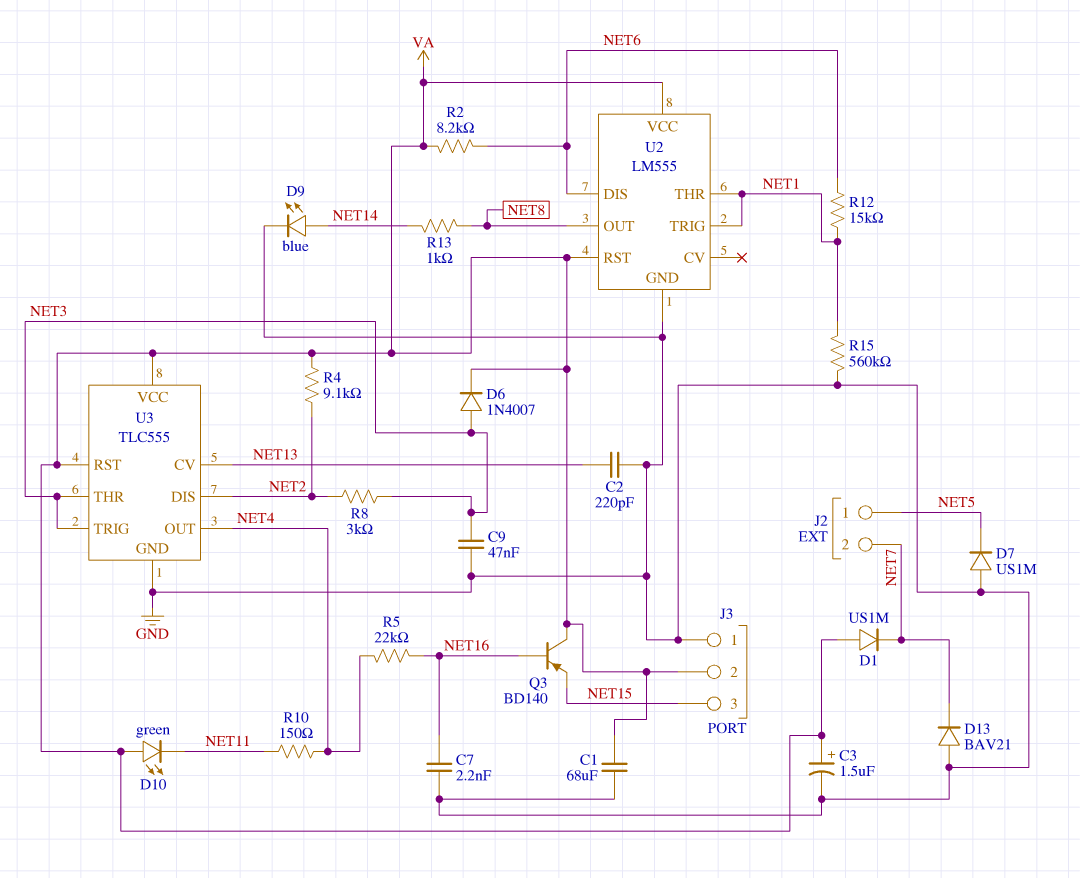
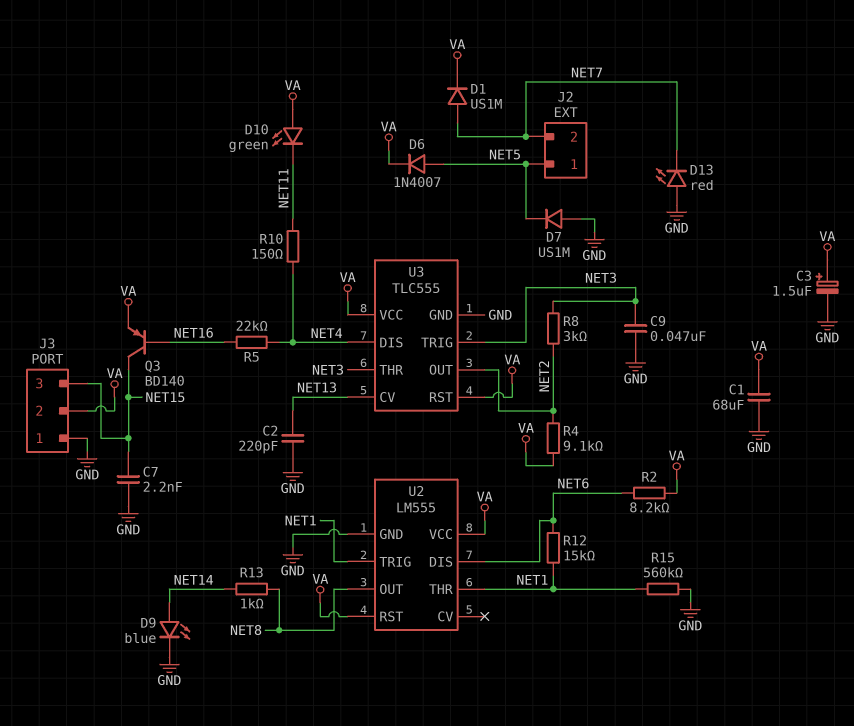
C7: 2.2nF (GND, NET16) -> 2.2nF (GND, NET15)
D1: diode US1M (A VA, K NET7) -> diode US1M (A NET7, K VA)
D6: diode 1N4007 (A NET3, K VA) -> diode 1N4007 (A NET5, K VA)
D13: diode BAV21 (A GND, K NET7) -> LED red (A GND, K NET7)
Q3: PNP BD140 (B NET16, C VA, E NET15) -> PNP BD140 (B NET16, C NET15, E VA)
U3 pin DIS: NET2 -> NET4
U3 pin OUT: NET4 -> NET2

